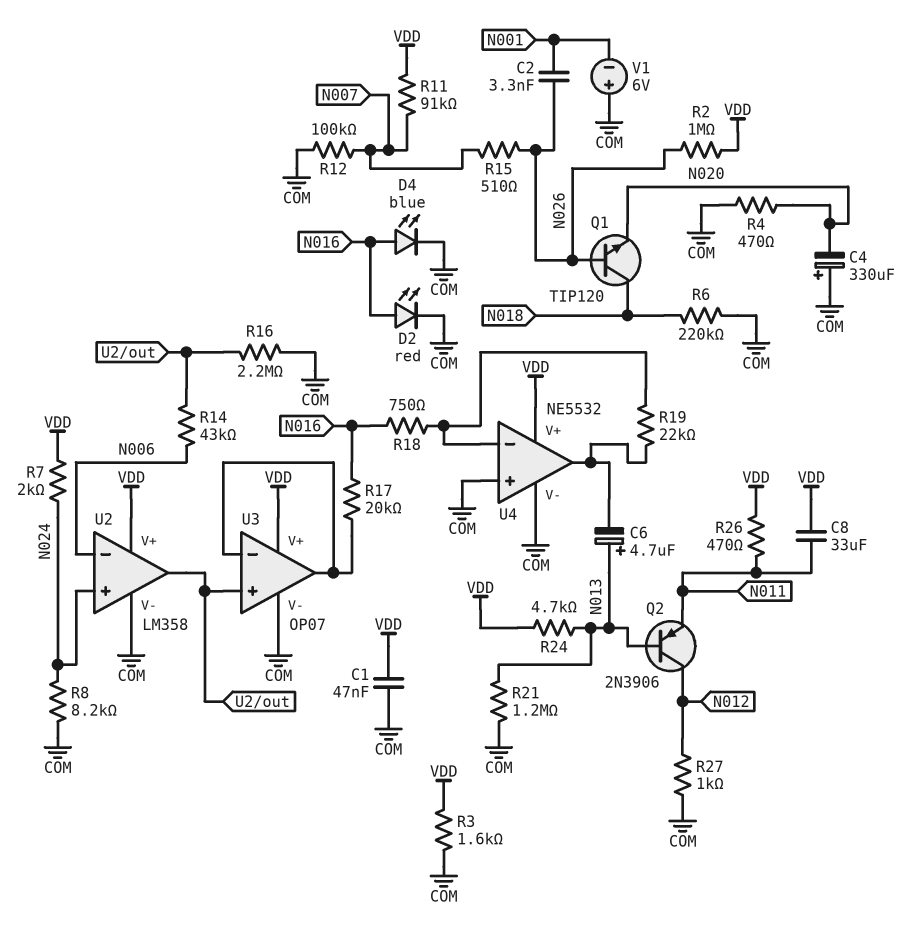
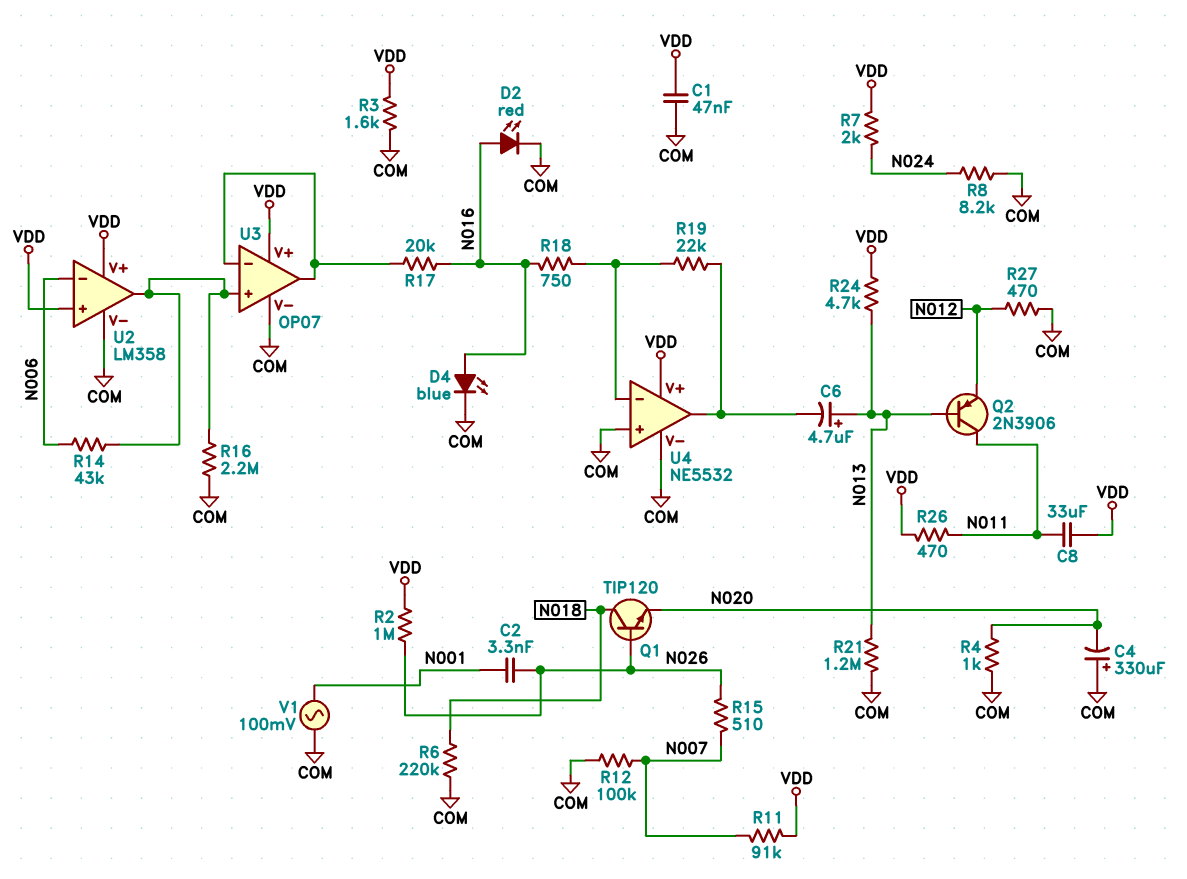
Q2: PNP 2N3906 (B N013, C N012, E N011) -> PNP 2N3906 (B N013, C N011, E N012)
R4: 470 (COM, N020) -> 1k (COM, N020)
R27: 1k (COM, N012) -> 470 (COM, N012)
U2 pin in+: N024 -> VDD
V1: 6V (plus COM, minus N001) -> AC 100mV (COM, N001)

